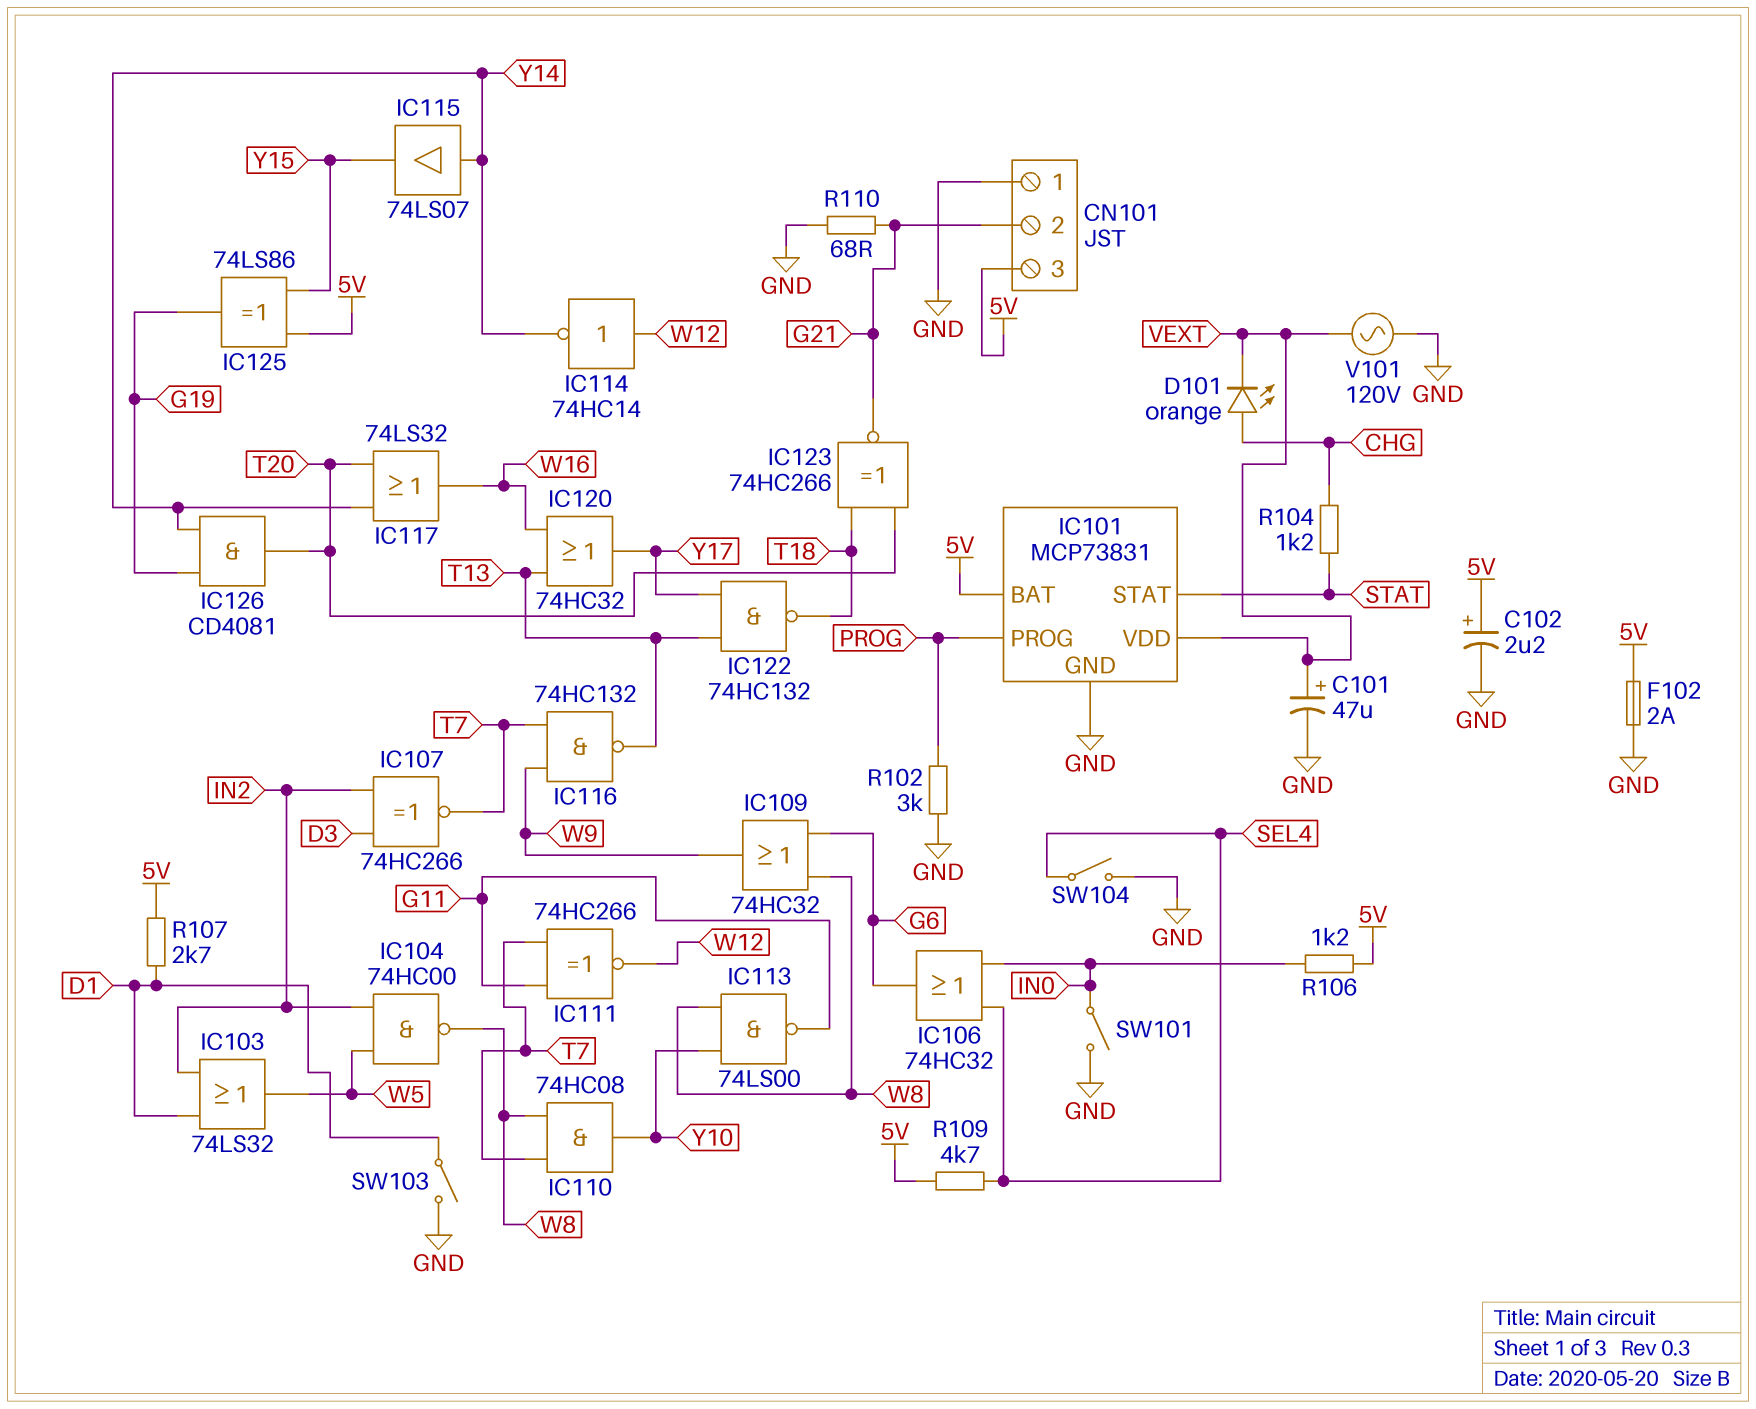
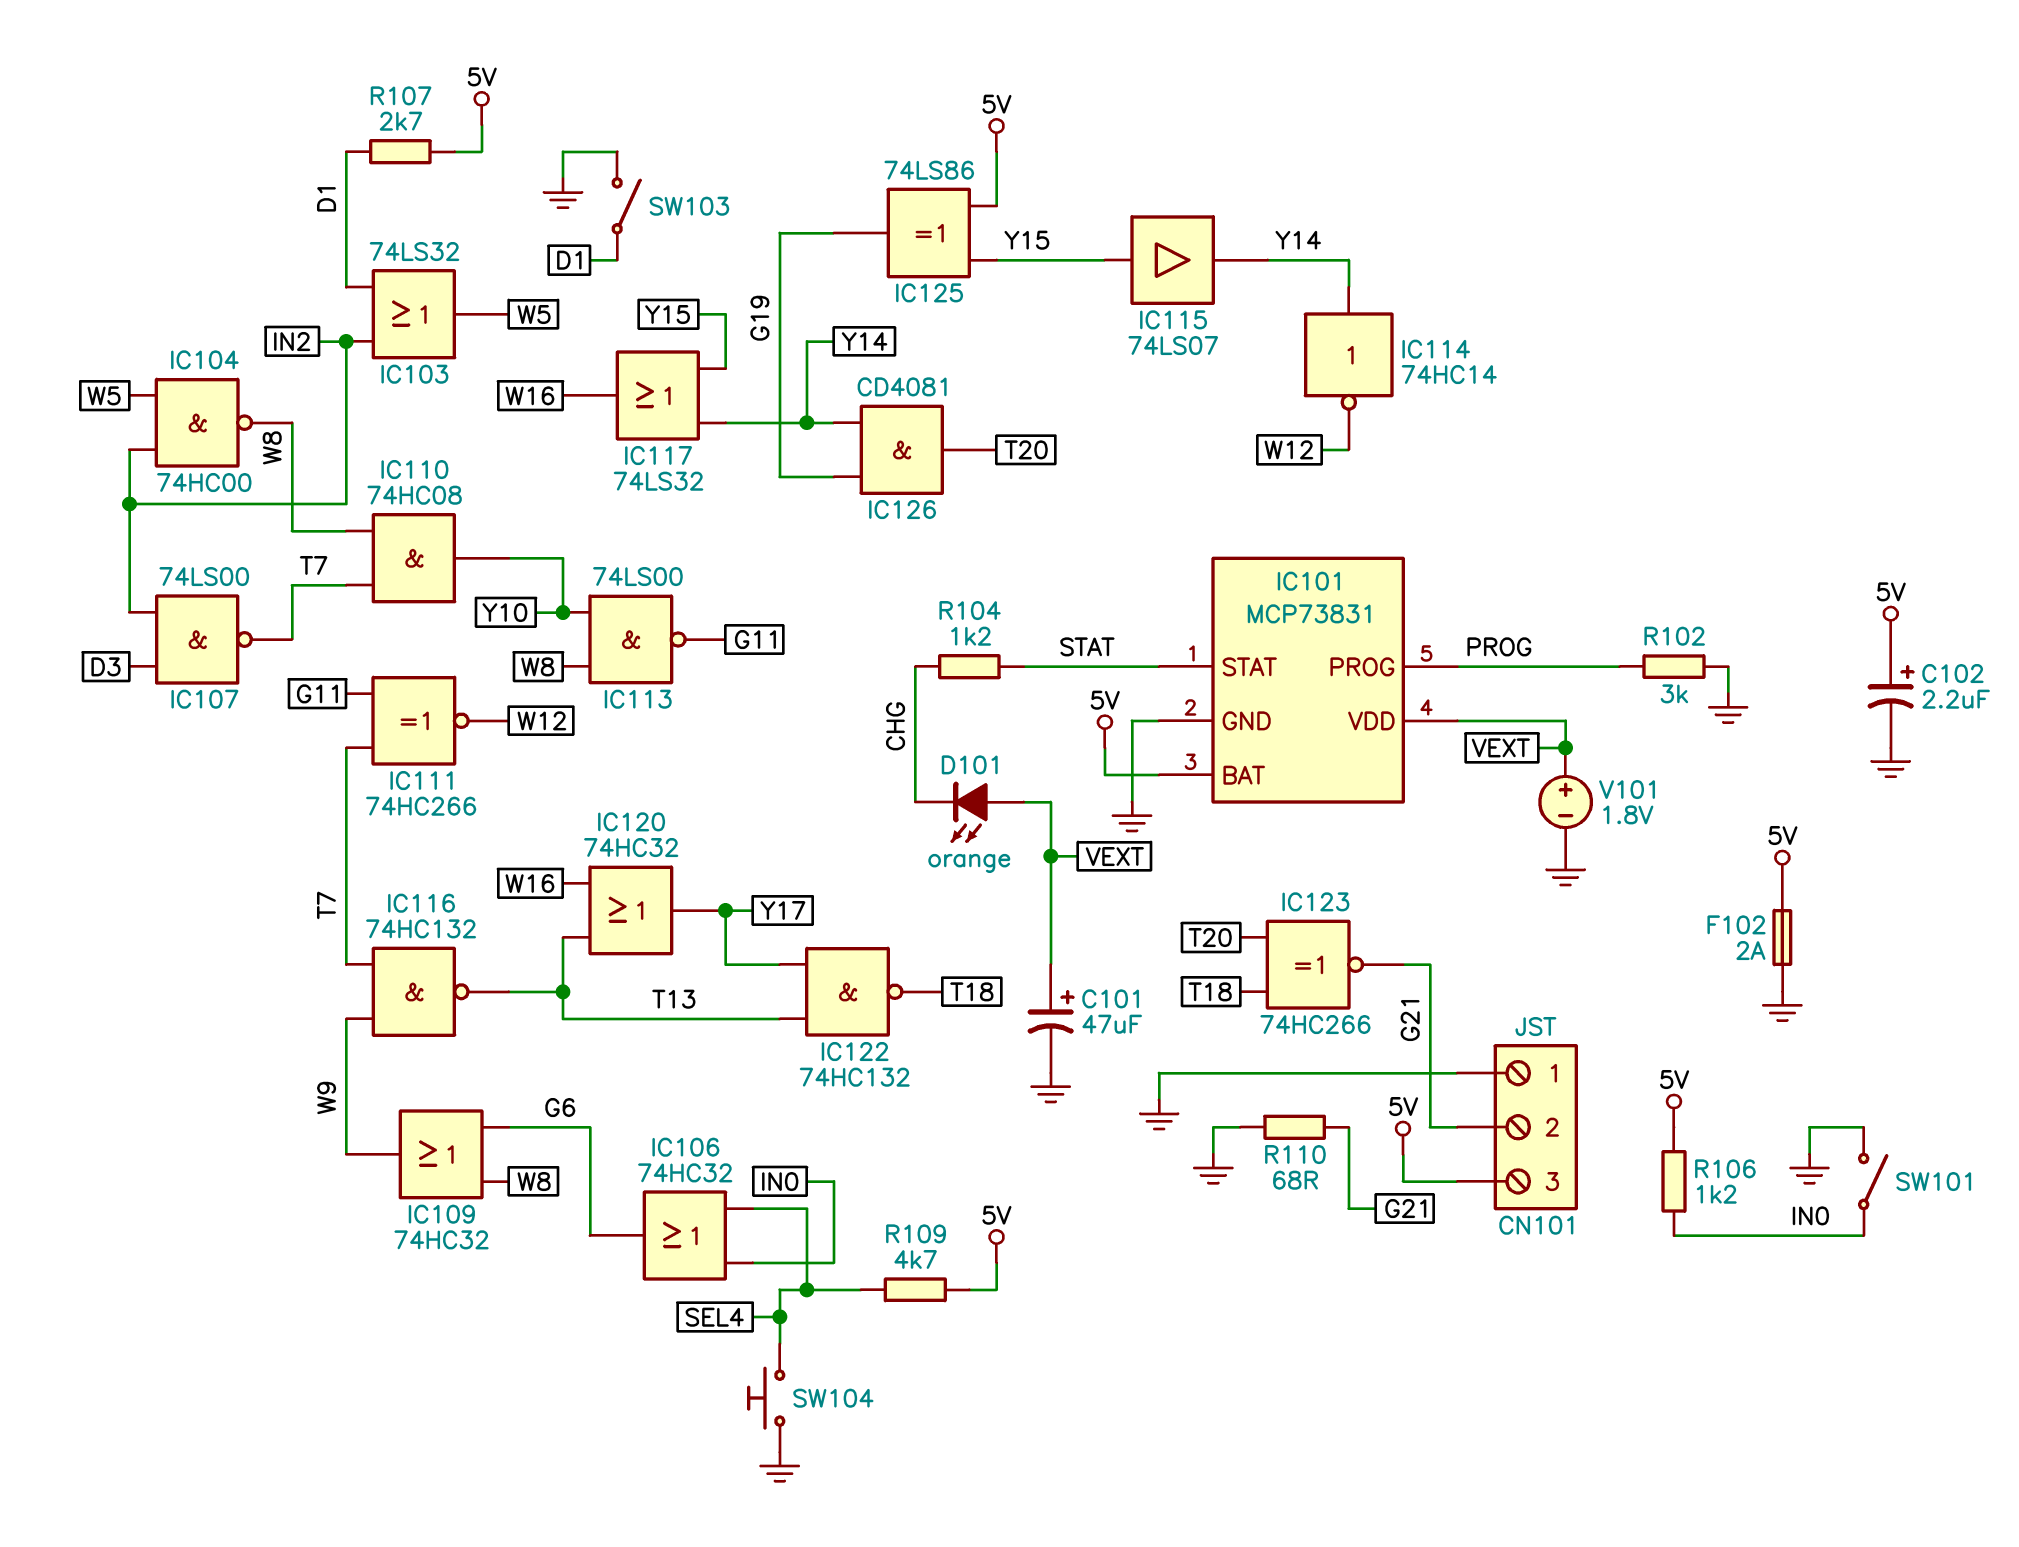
D101: LED orange (A CHG, K VEXT) -> LED orange (A VEXT, K CHG)
IC107: XNOR 74HC266 (in D3, in IN2, out T7) -> NAND 74LS00 (in D3, in IN2, out T7)
IC114: NOT 74HC14 (in W12, out Y14) -> NOT 74HC14 (in Y14, out W12)
IC115: buffer 74LS07 (in Y14, out Y15) -> buffer 74LS07 (in Y15, out Y14)
IC117: OR 74LS32 (in T20, in Y14, out W16) -> OR 74LS32 (in Y14, in Y15, out W16)
SW104: switch (GND, SEL4) -> button (GND, SEL4)
V101: AC 120V (GND, VEXT) -> 1.8V (plus VEXT, minus GND)

